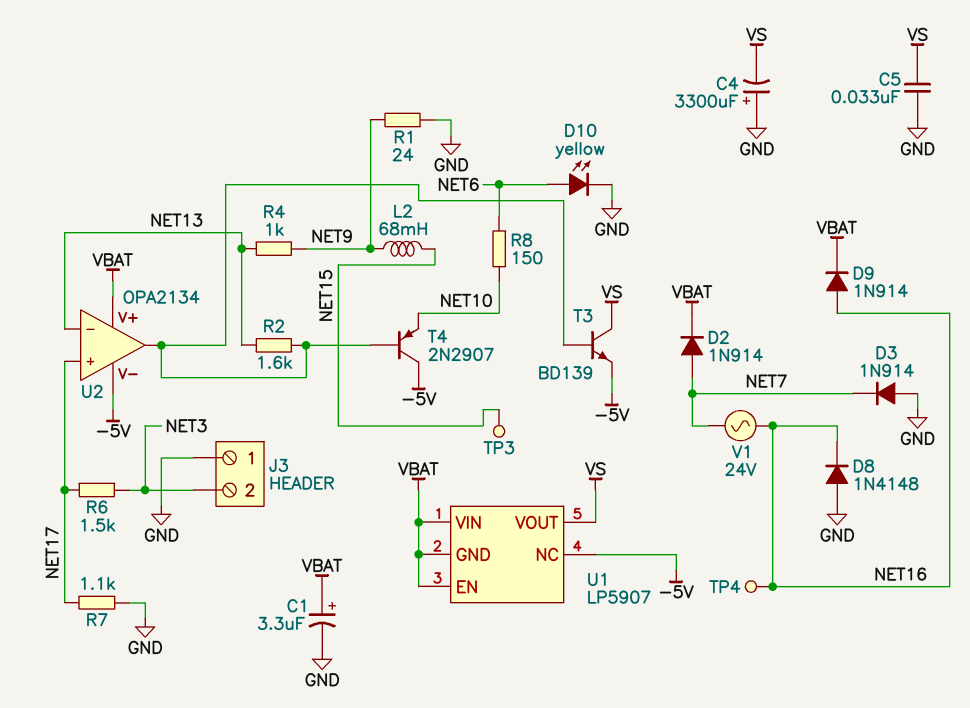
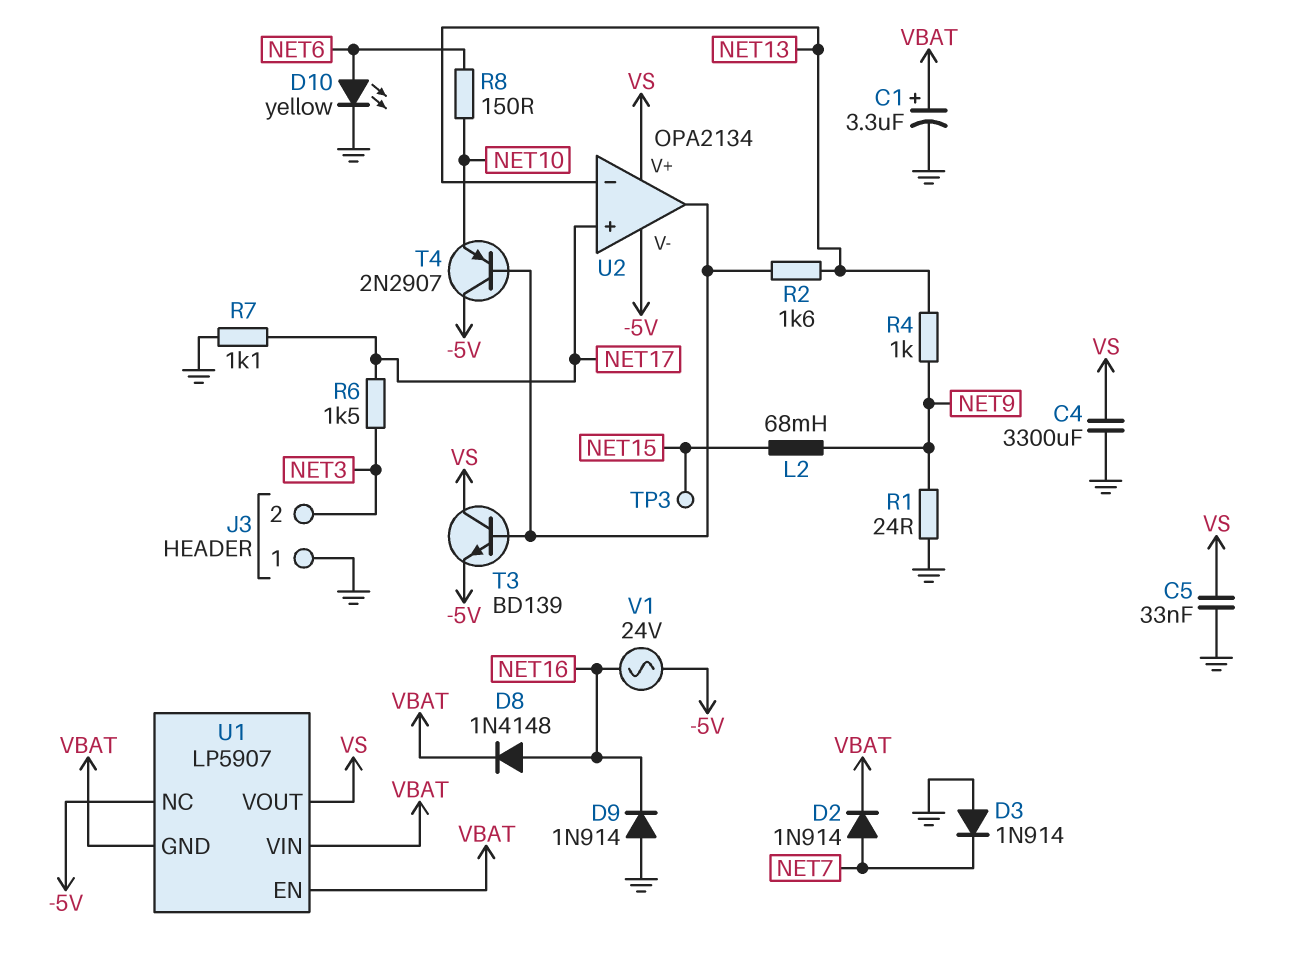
C4: 3300uF (plus GND, minus VS) -> 3300uF (GND, VS)
D8: diode 1N4148 (A GND, K NET16) -> diode 1N4148 (A NET16, K VBAT)
D9: diode 1N914 (A NET16, K VBAT) -> diode 1N914 (A GND, K NET16)
TP4: test point (NET16) -> none
U2 pin V+: VBAT -> VS
V1: AC 24V (NET7, NET16) -> AC 24V (-5V, NET16)

